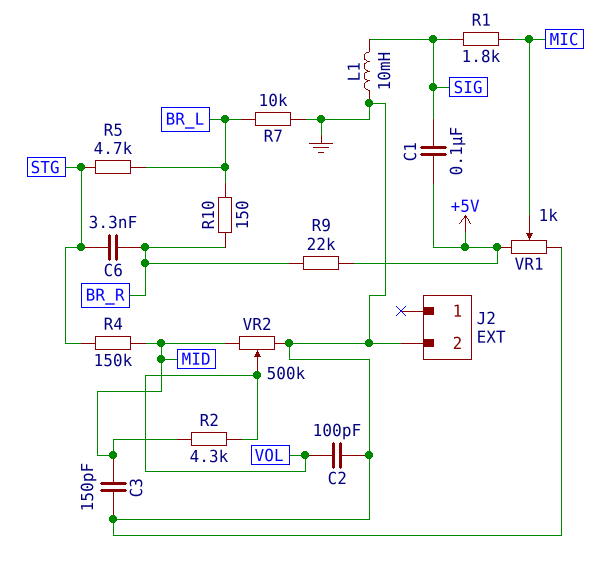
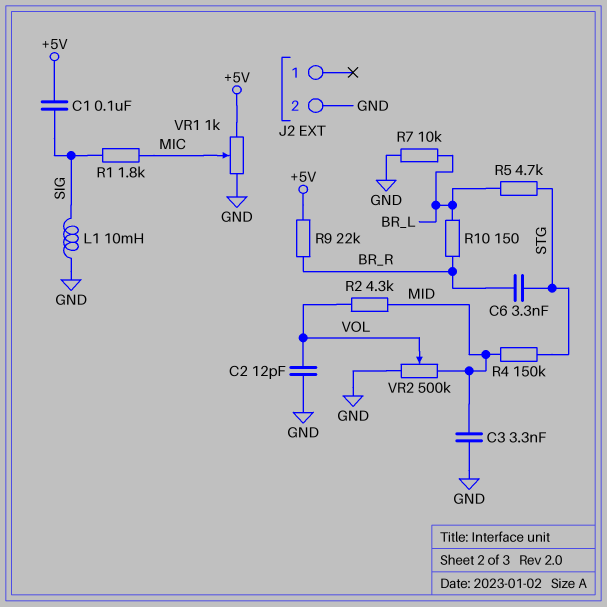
C2: 100pF (GND, VOL) -> 12pF (GND, VOL)
C3: 150pF (GND, MID) -> 3.3nF (GND, MID)

